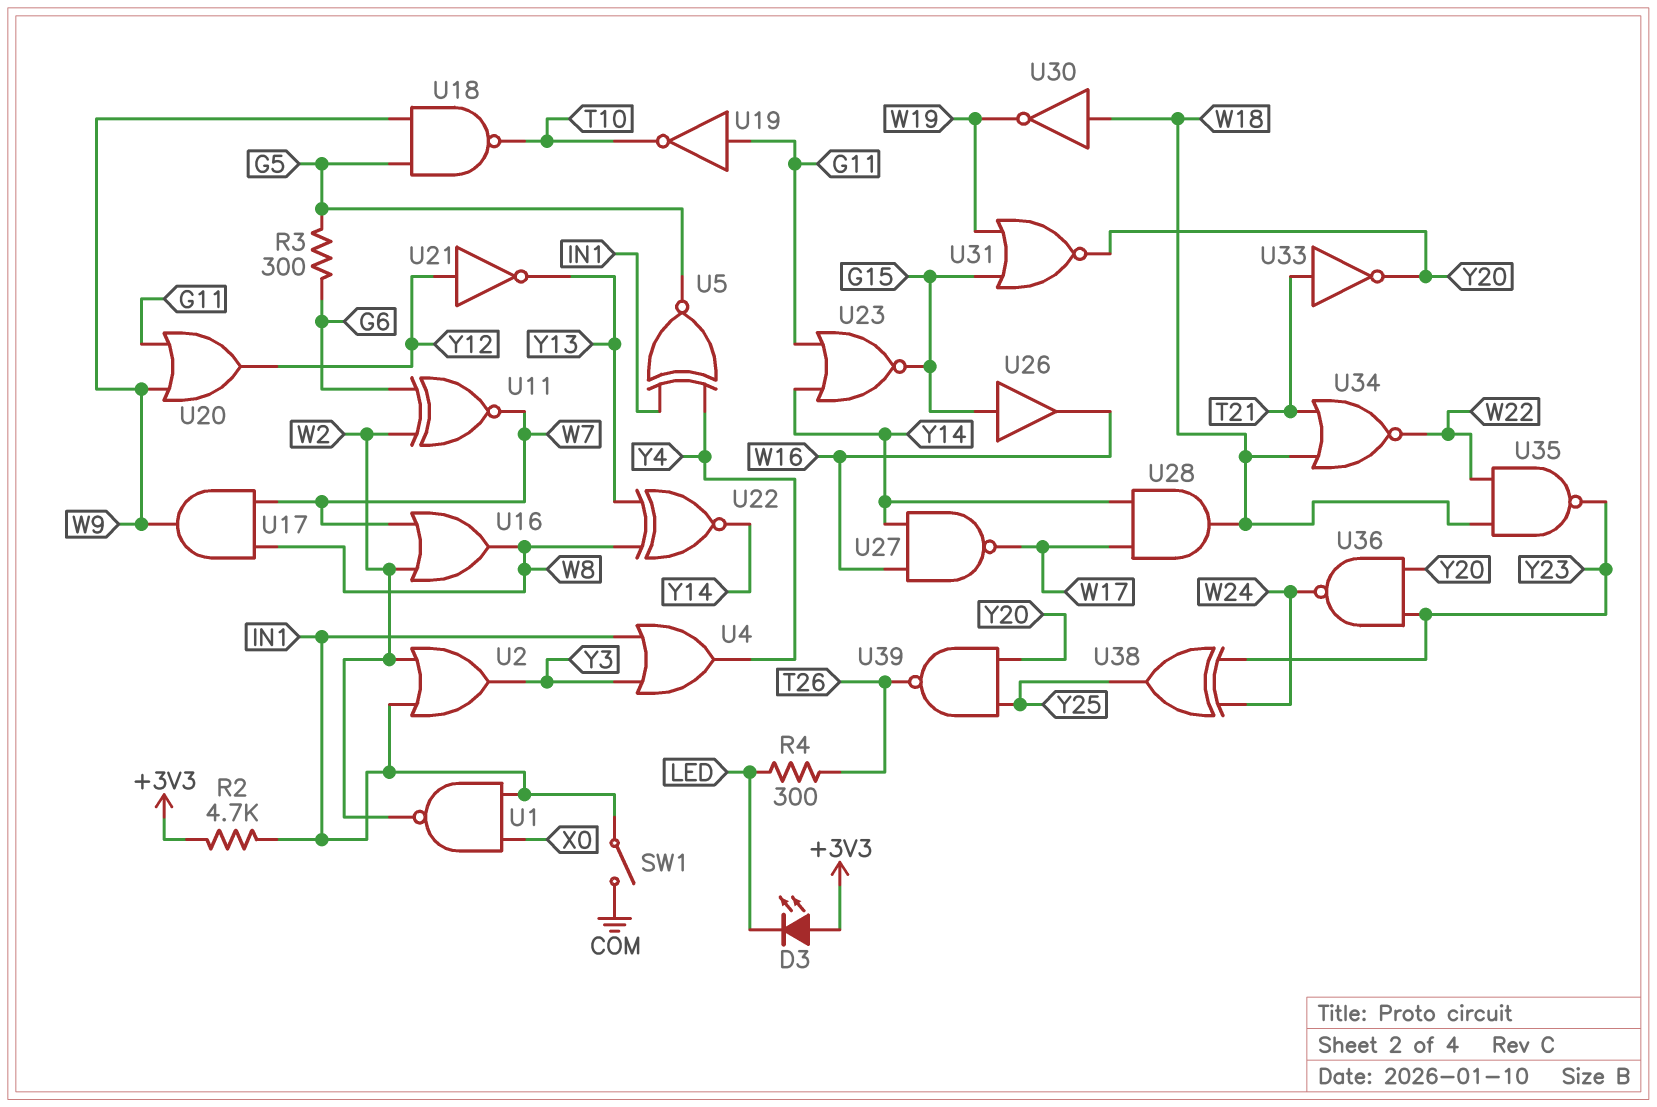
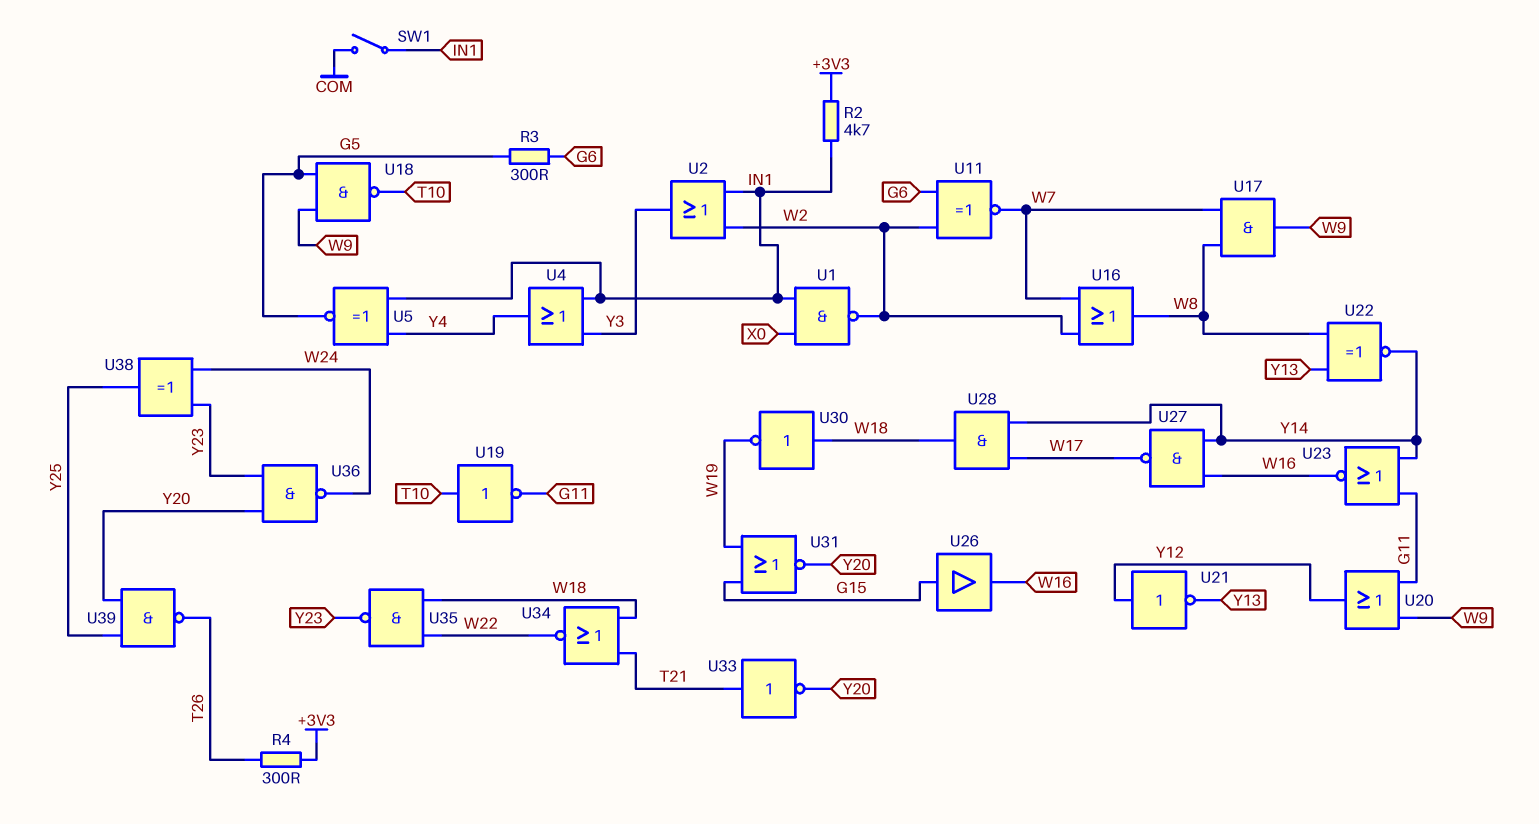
D3: LED (A +3V3, K LED) -> none
R4: 300 (LED, T26) -> 300 (+3V3, T26)
U19: NOT (in G11, out T10) -> NOT (in T10, out G11)
U23: NOR (in G11, in Y14, out G15) -> NOR (in G11, in Y14, out W16)

